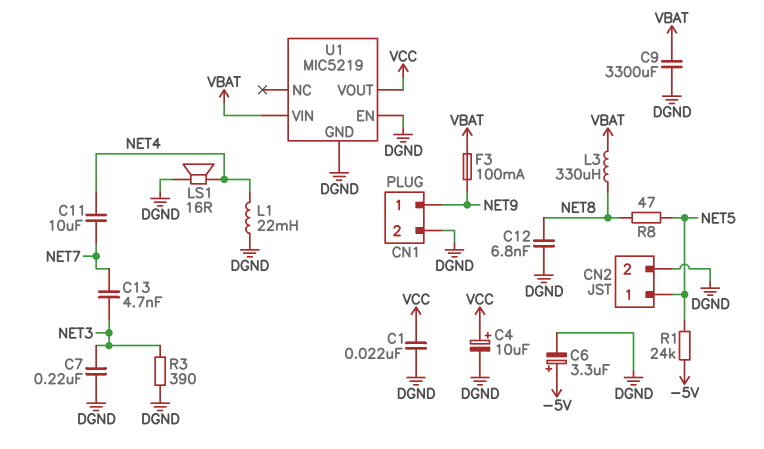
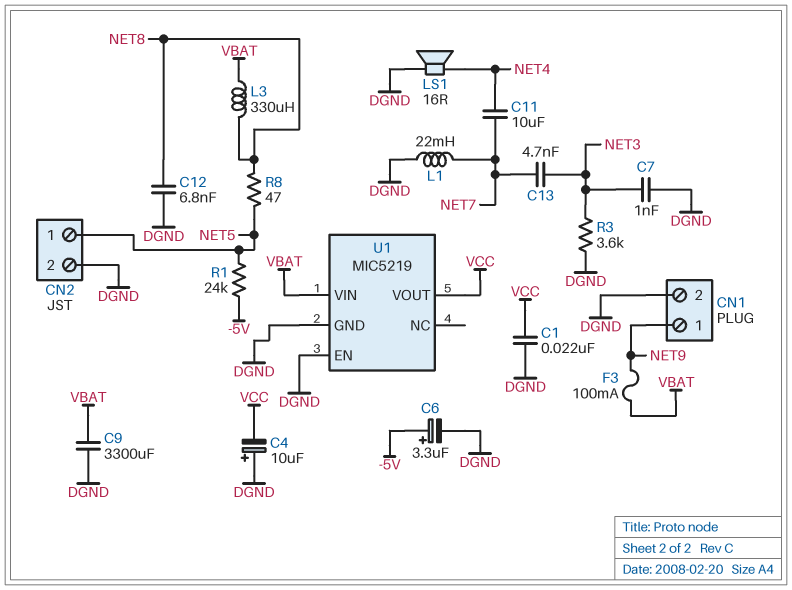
C4: 10uF (plus VCC, minus DGND) -> 10uF (plus DGND, minus VCC)
C7: 220nF (DGND, NET3) -> 1nF (DGND, NET3)
L1: 22mH (DGND, NET4) -> 22mH (DGND, NET7)
R3: 390 (DGND, NET3) -> 3.6k (DGND, NET3)

